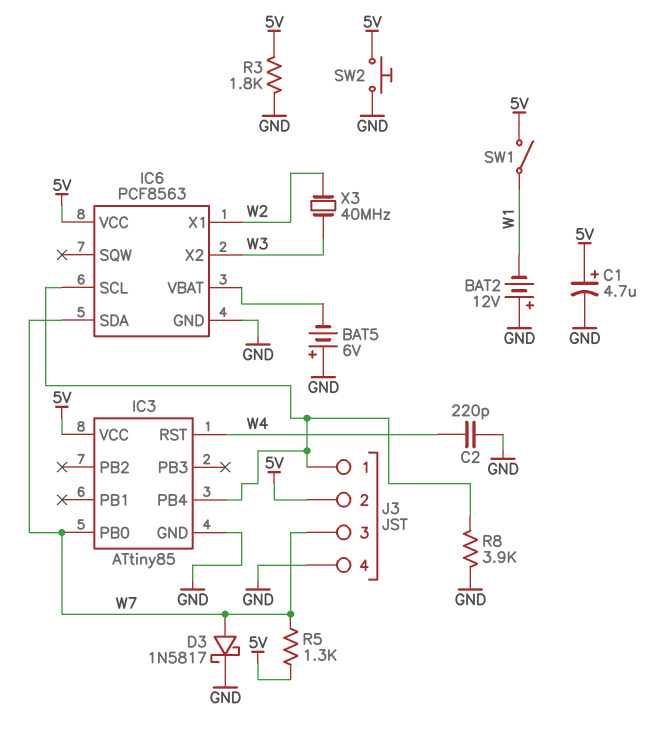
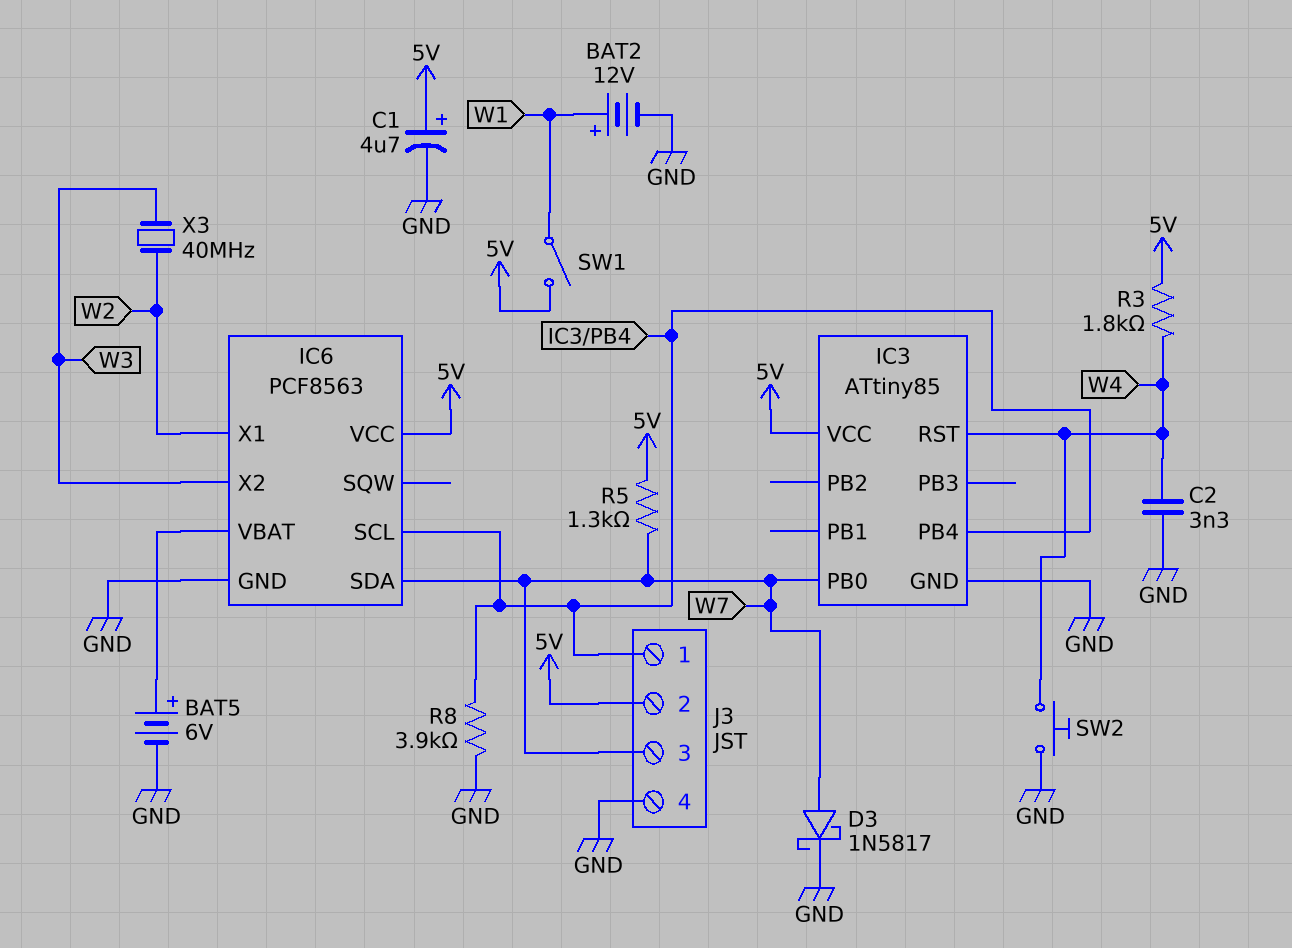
BAT2: 12V (plus GND, minus W1) -> 12V (plus W1, minus GND)
BAT5: 6V (plus GND, minus IC6/VBAT) -> 6V (plus IC6/VBAT, minus GND)
C2: 220pF (GND, W4) -> 3.3nF (GND, W4)
R3: 1.8k (5V, GND) -> 1.8k (5V, W4)
SW2: button (5V, GND) -> button (GND, W4)

